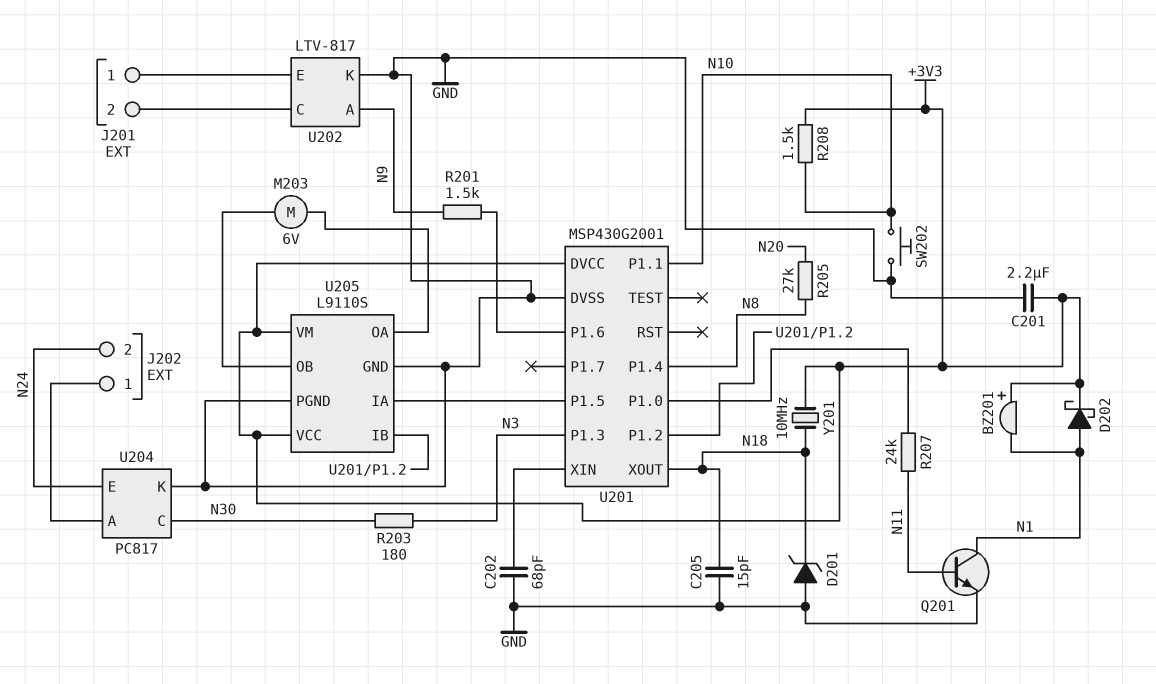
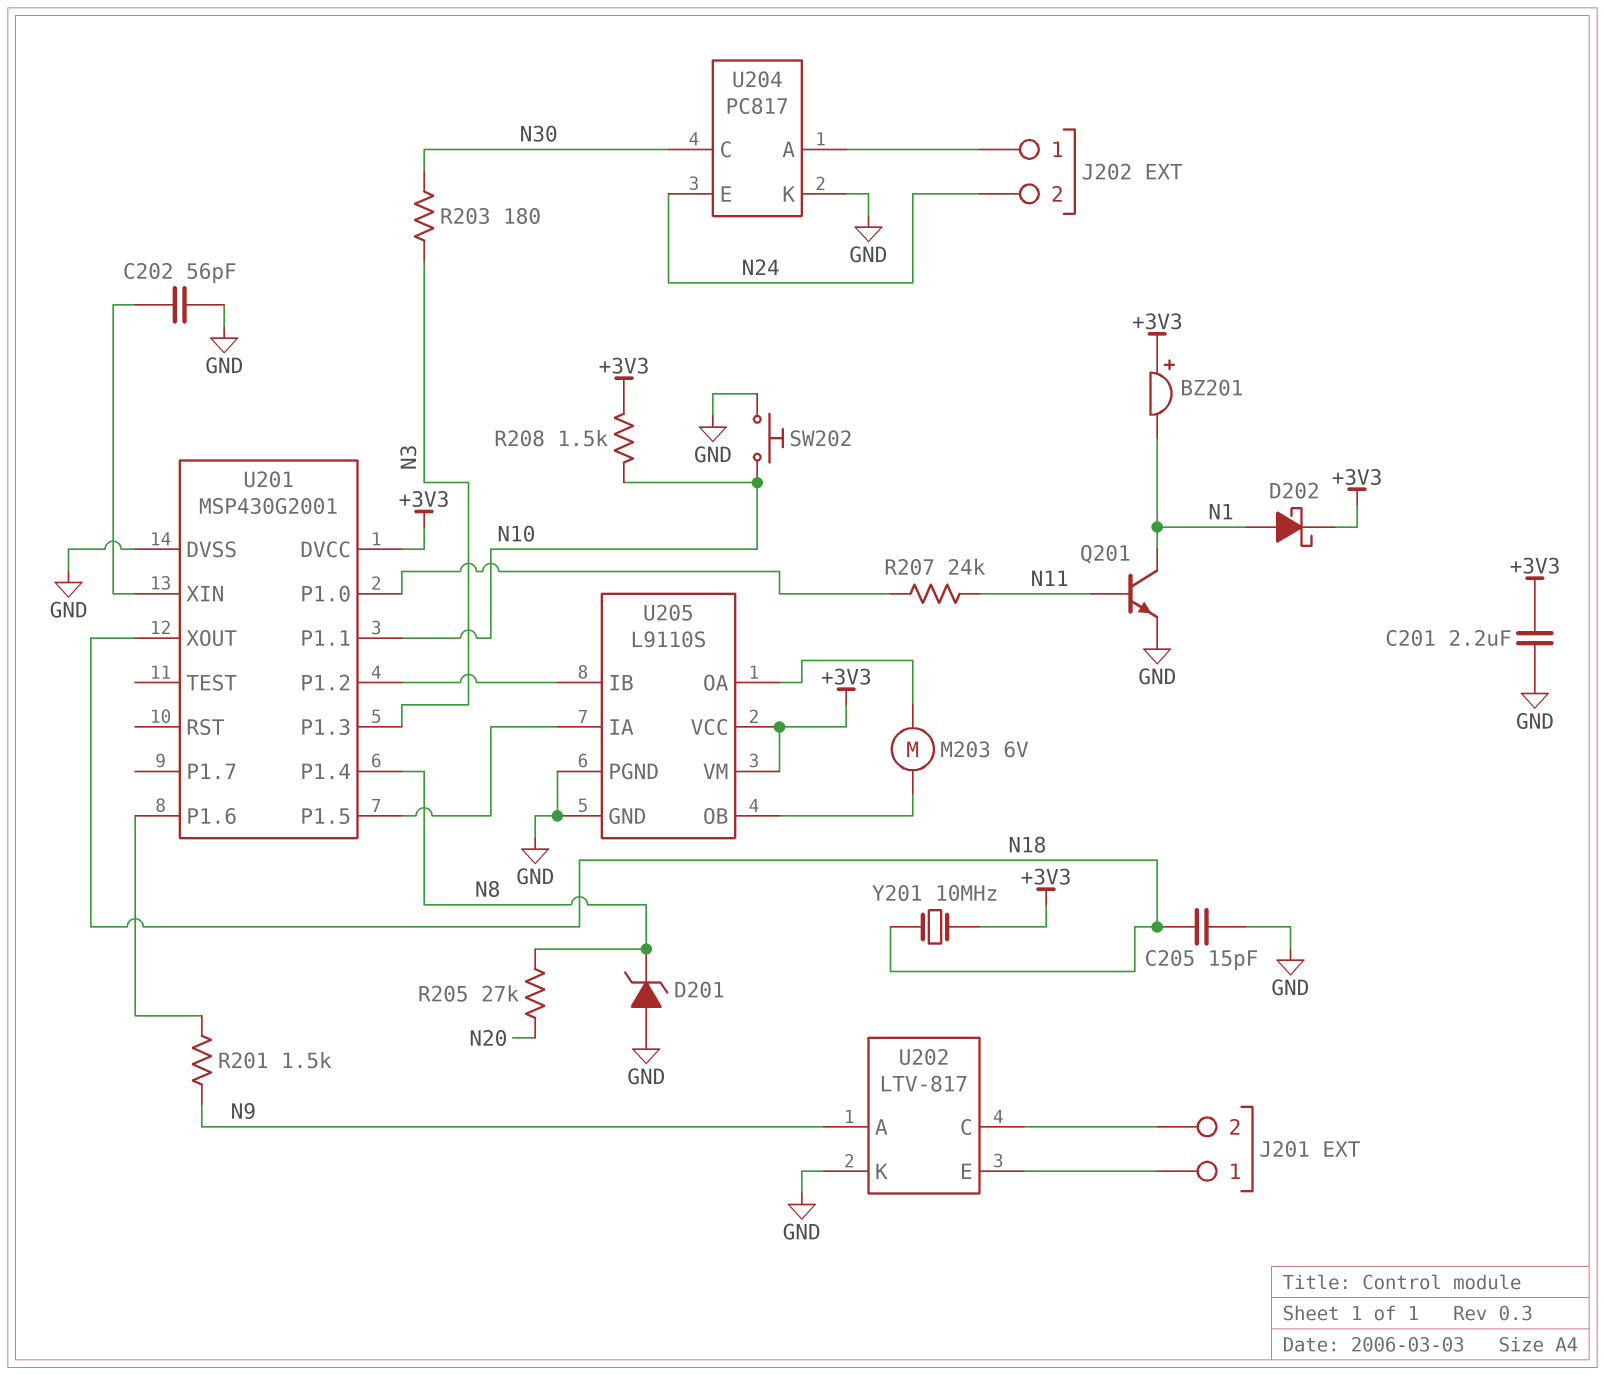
C202: 68pF (GND, U201/XIN) -> 56pF (GND, U201/XIN)
D201: zener (A GND, K N18) -> zener (A GND, K N8)

